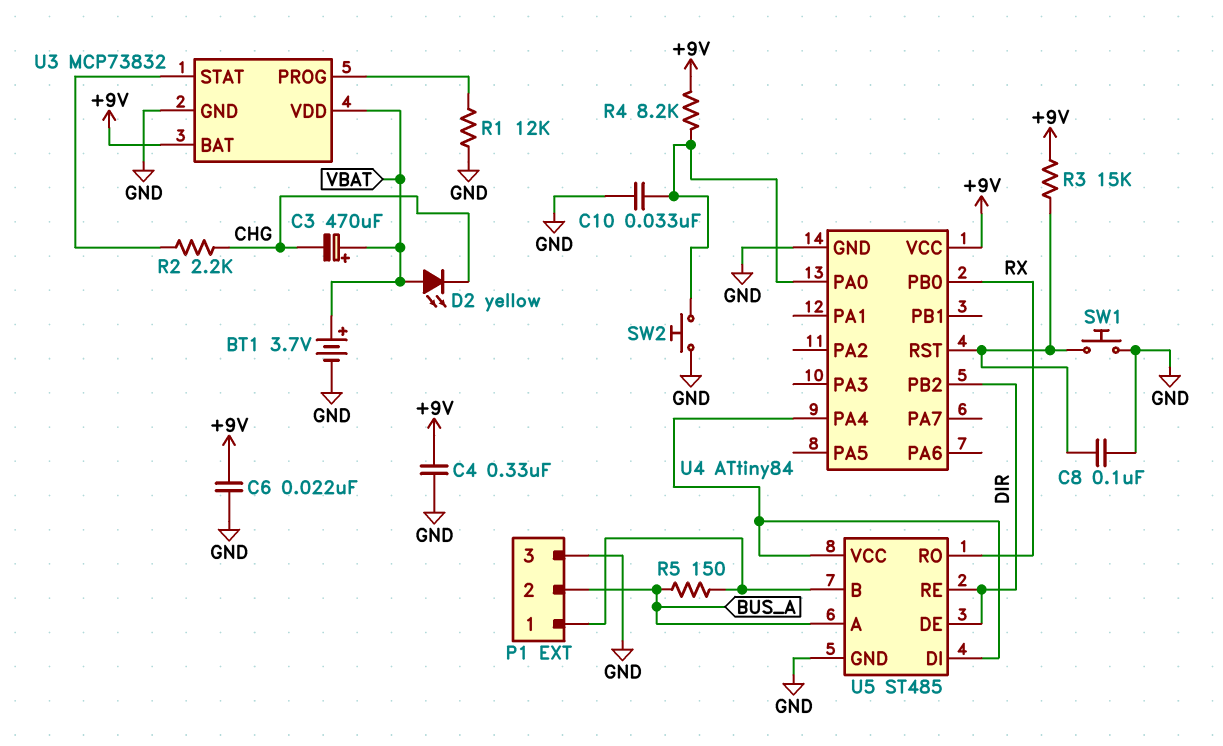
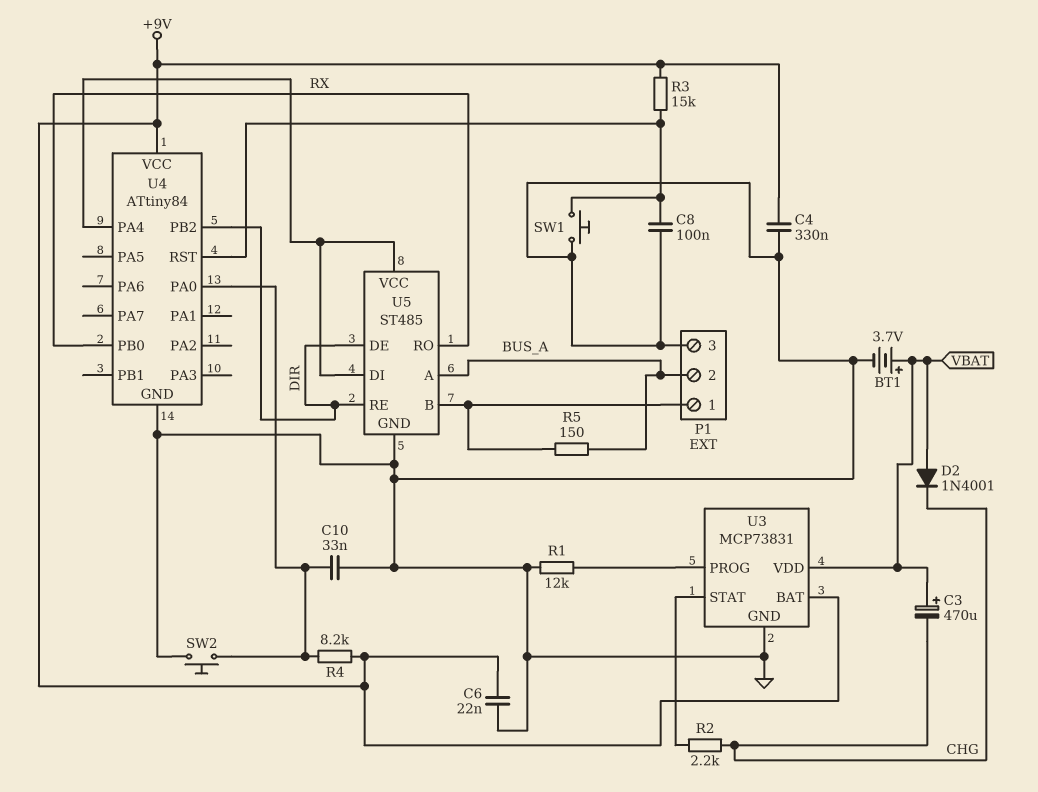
D2: LED yellow (A VBAT, K CHG) -> diode 1N4001 (A VBAT, K CHG)
U3: MCP73832 -> MCP73831

